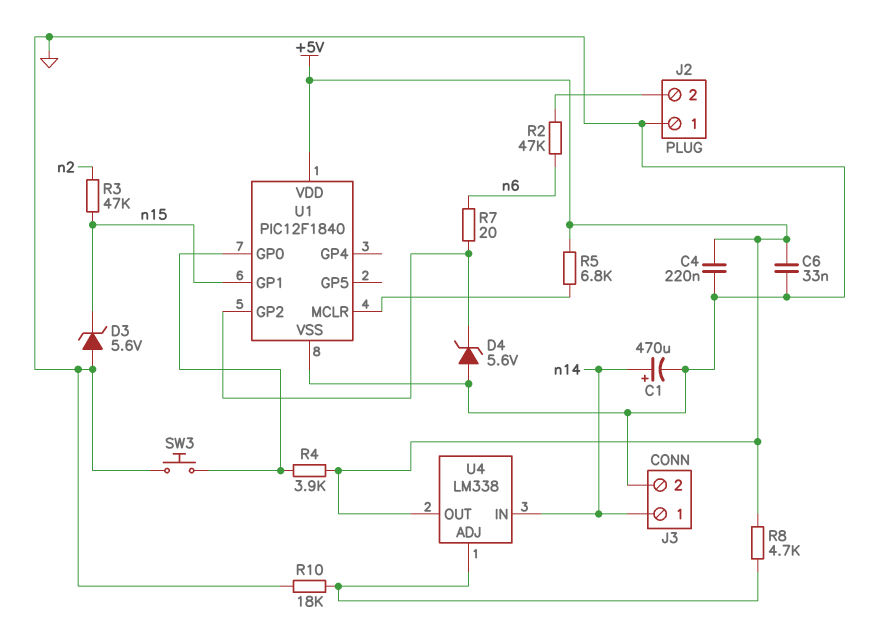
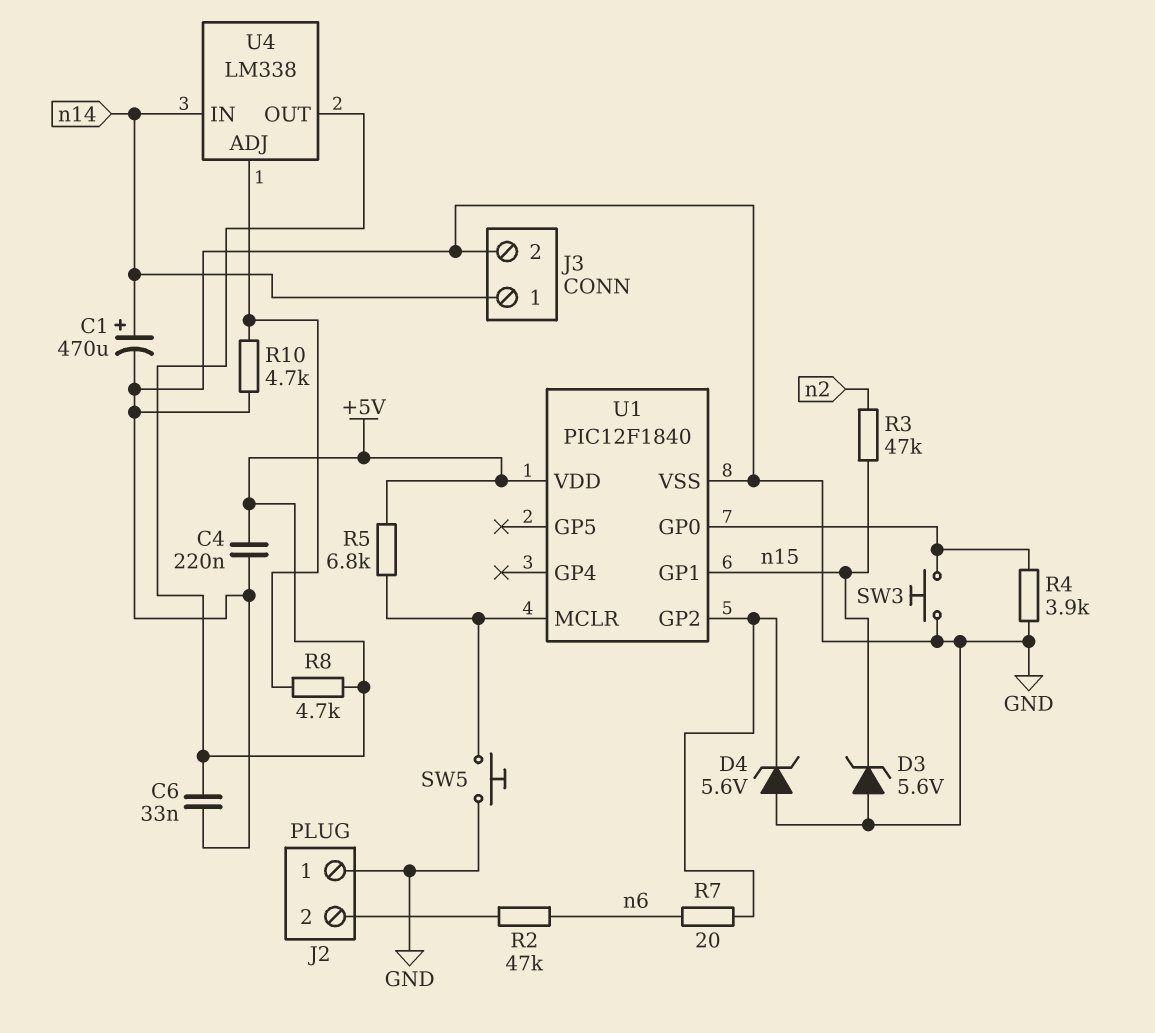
R4: 3.9k (+5V, U1/GP0) -> 3.9k (GND, U1/GP0)
R10: 18k (GND, U4/ADJ) -> 4.7k (GND, U4/ADJ)
SW5: none -> button (GND, U1/MCLR)

